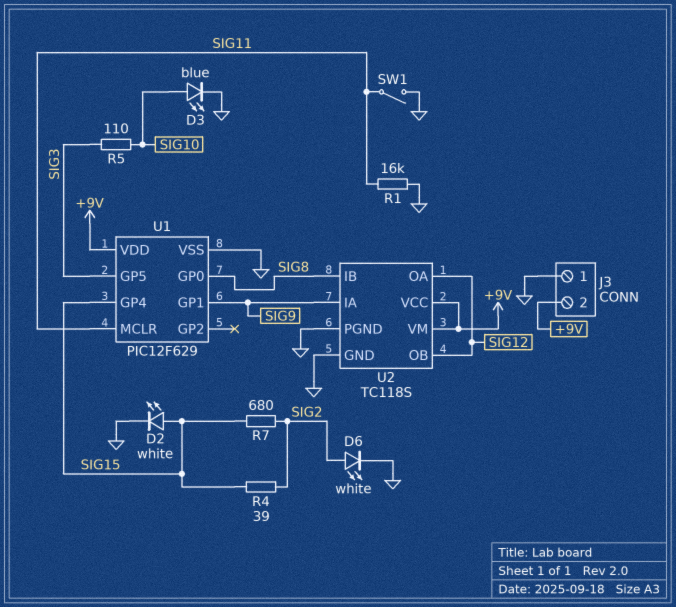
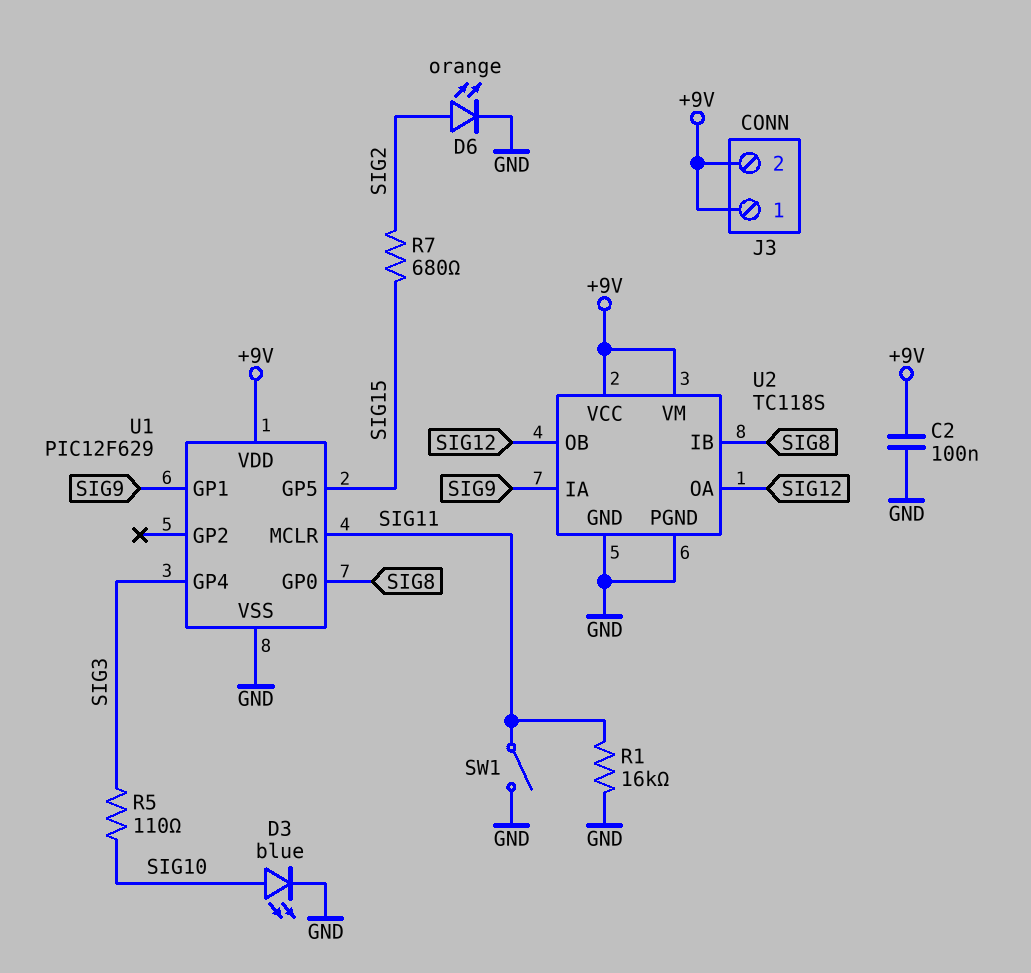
C2: none -> 100nF (+9V, GND)
D2: LED white (A SIG15, K GND) -> none
D6: LED white (A SIG2, K GND) -> LED orange (A SIG2, K GND)
J3 pin 1: GND -> +9V
R4: 39 (SIG2, SIG15) -> none
U1 pin GP4: SIG15 -> SIG3
U1 pin GP5: SIG3 -> SIG15

